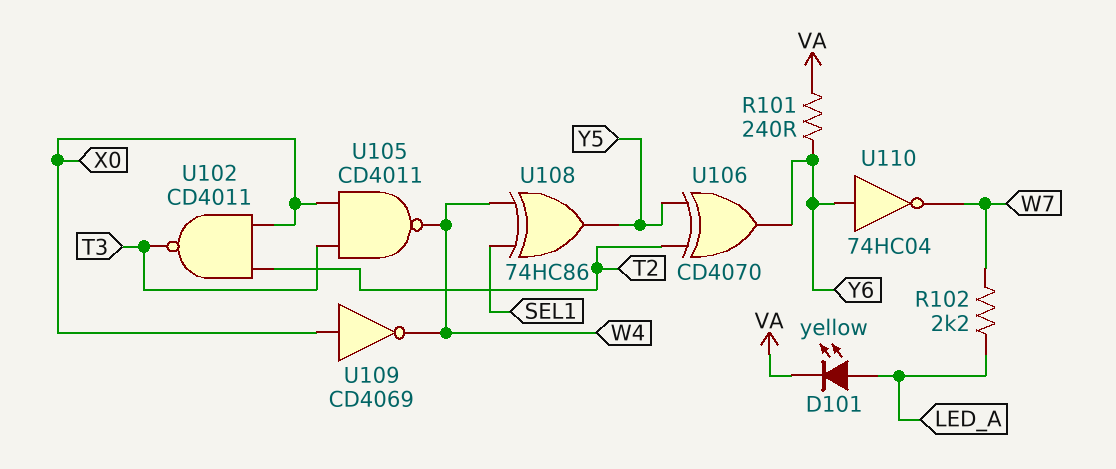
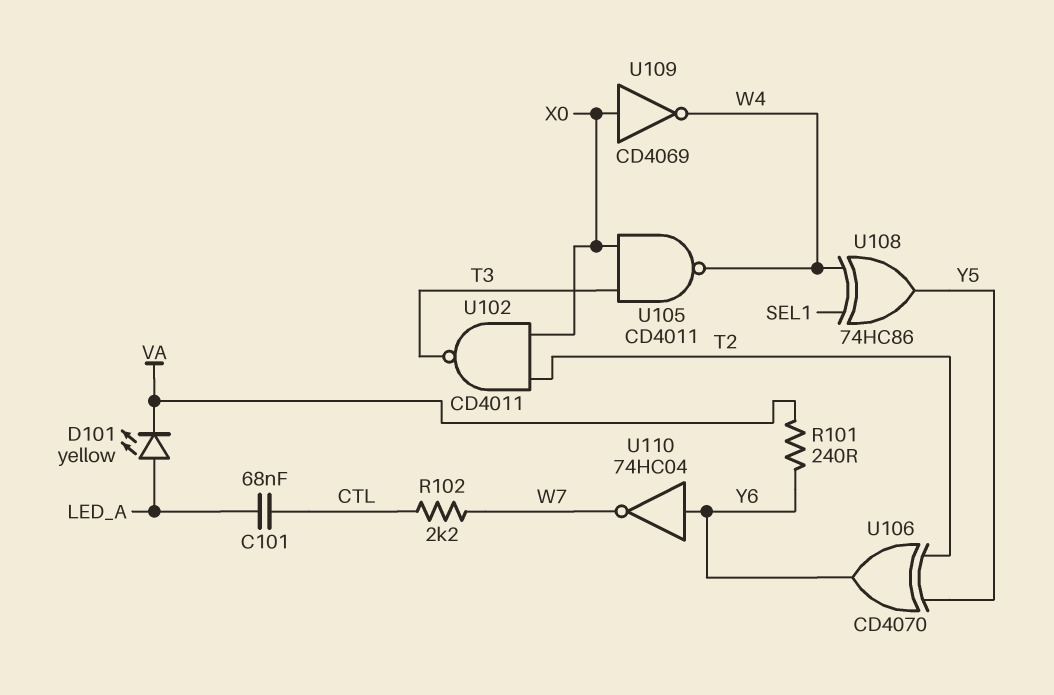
C101: none -> 68nF (CTL, LED_A)
R102: 2.2k (LED_A, W7) -> 2.2k (CTL, W7)

